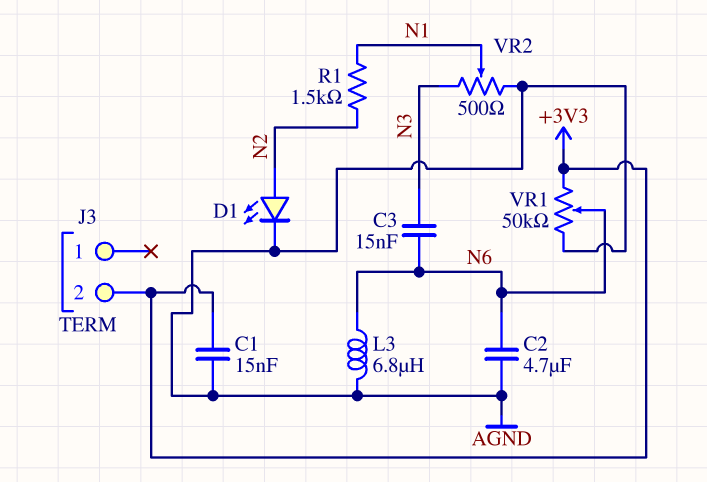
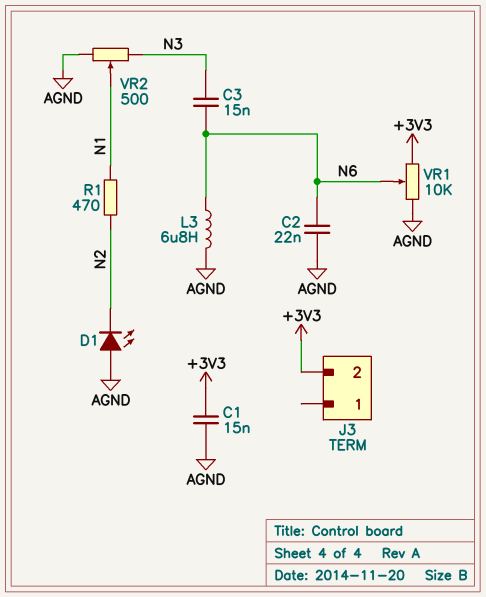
C2: 4.7uF (AGND, N6) -> 22nF (AGND, N6)
D1: LED (A N2, K AGND) -> LED (A AGND, K N2)
R1: 1.5k (N1, N2) -> 470 (N1, N2)
VR1: 50k (+3V3, AGND, wiper N6) -> 10k (+3V3, AGND, wiper N6)

